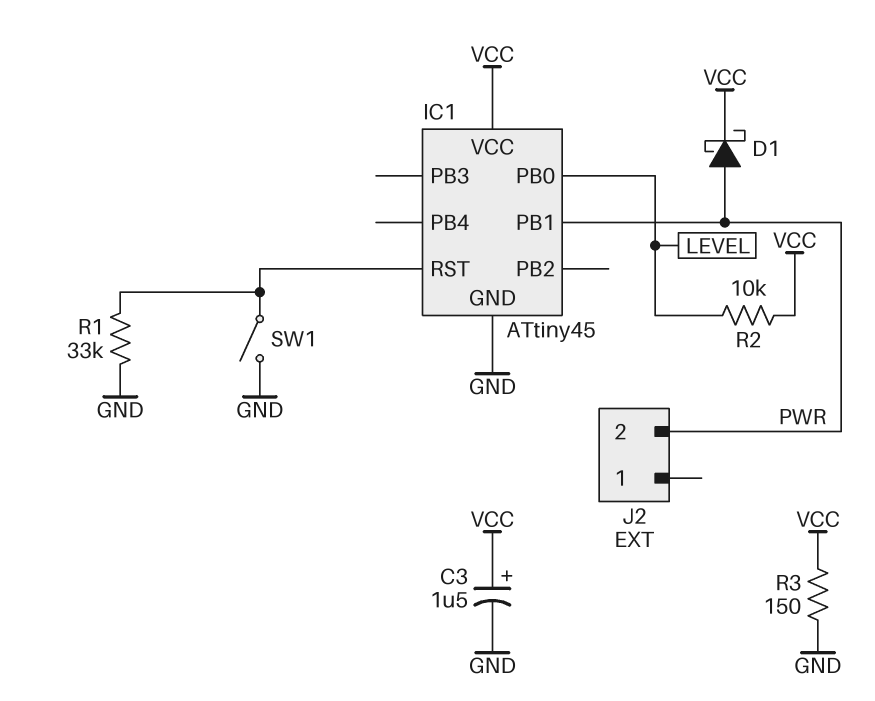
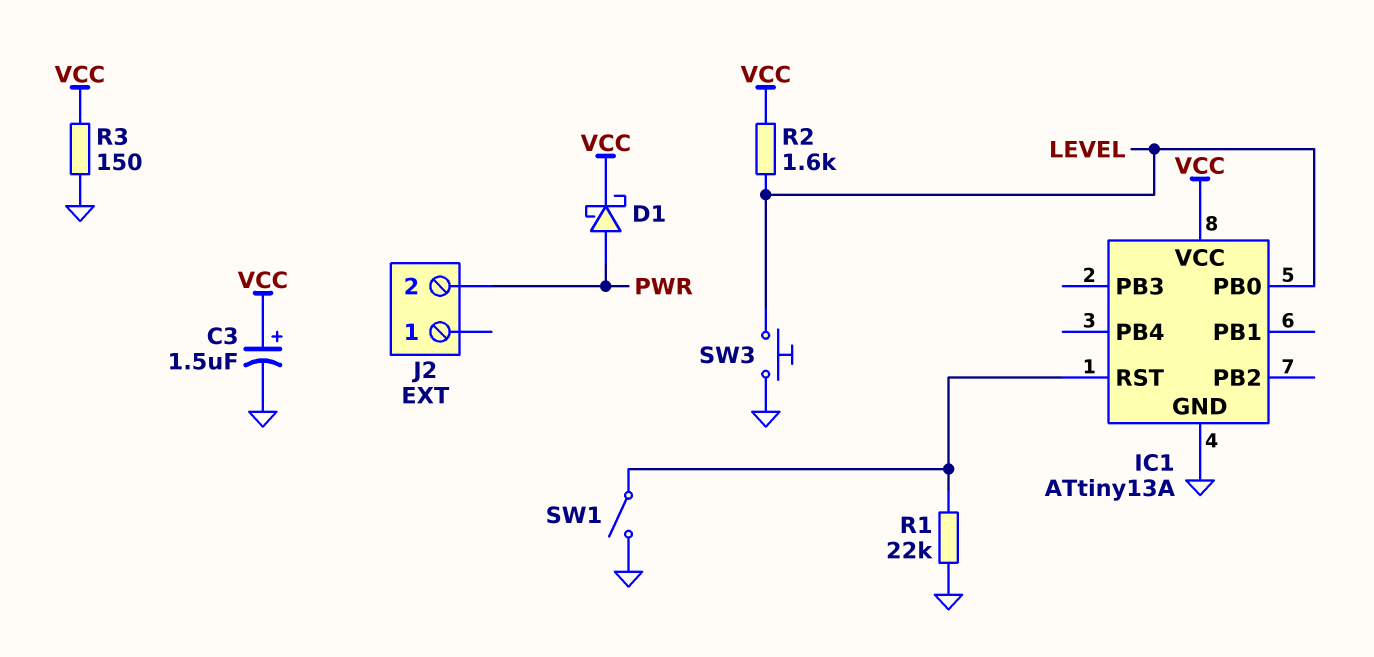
IC1: ATtiny45 -> ATtiny13A
IC1 pin PB1: PWR -> none
R1: 33k (GND, IC1/RST) -> 22k (GND, IC1/RST)
R2: 10k (LEVEL, VCC) -> 1.6k (LEVEL, VCC)
SW3: none -> button (GND, LEVEL)

